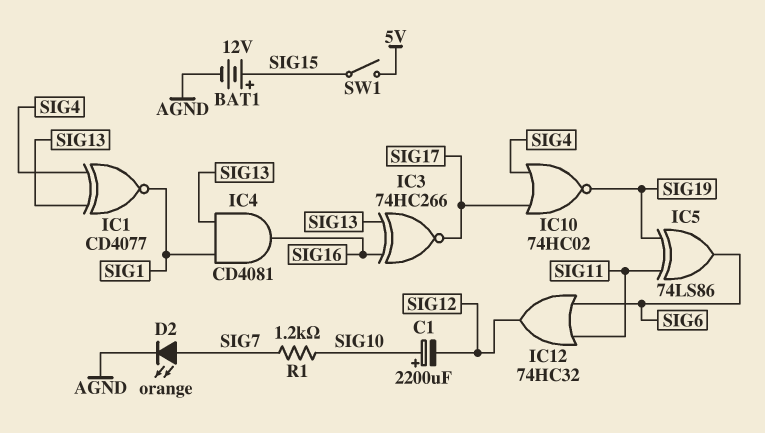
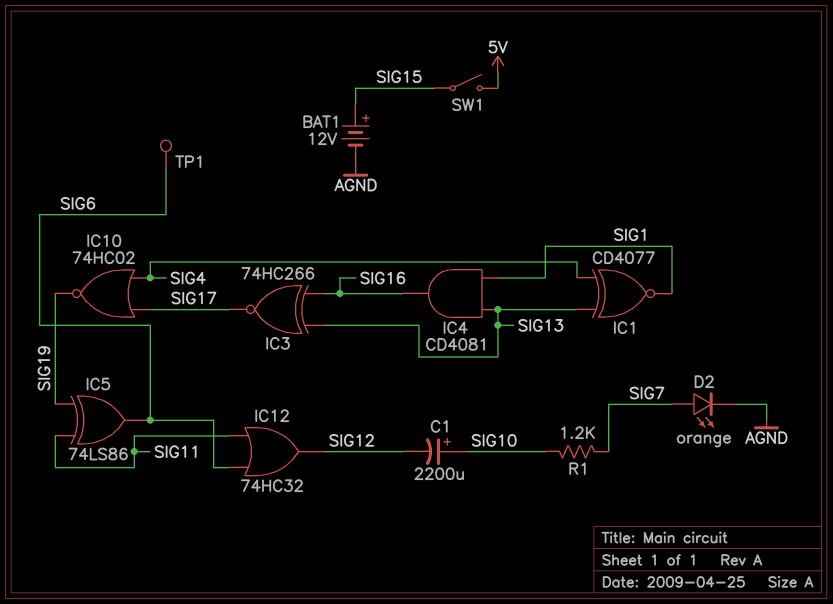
TP1: none -> test point (SIG6)

